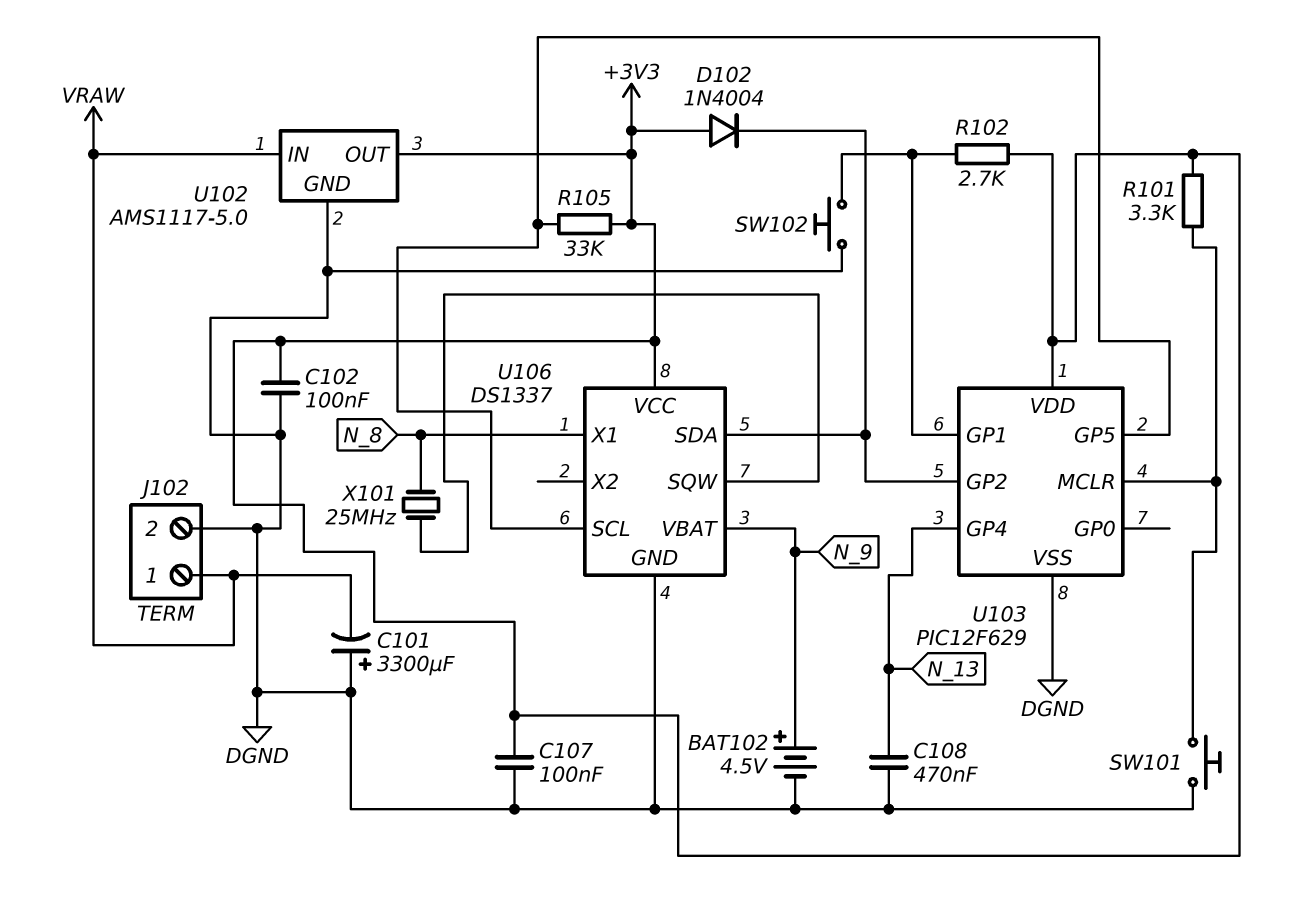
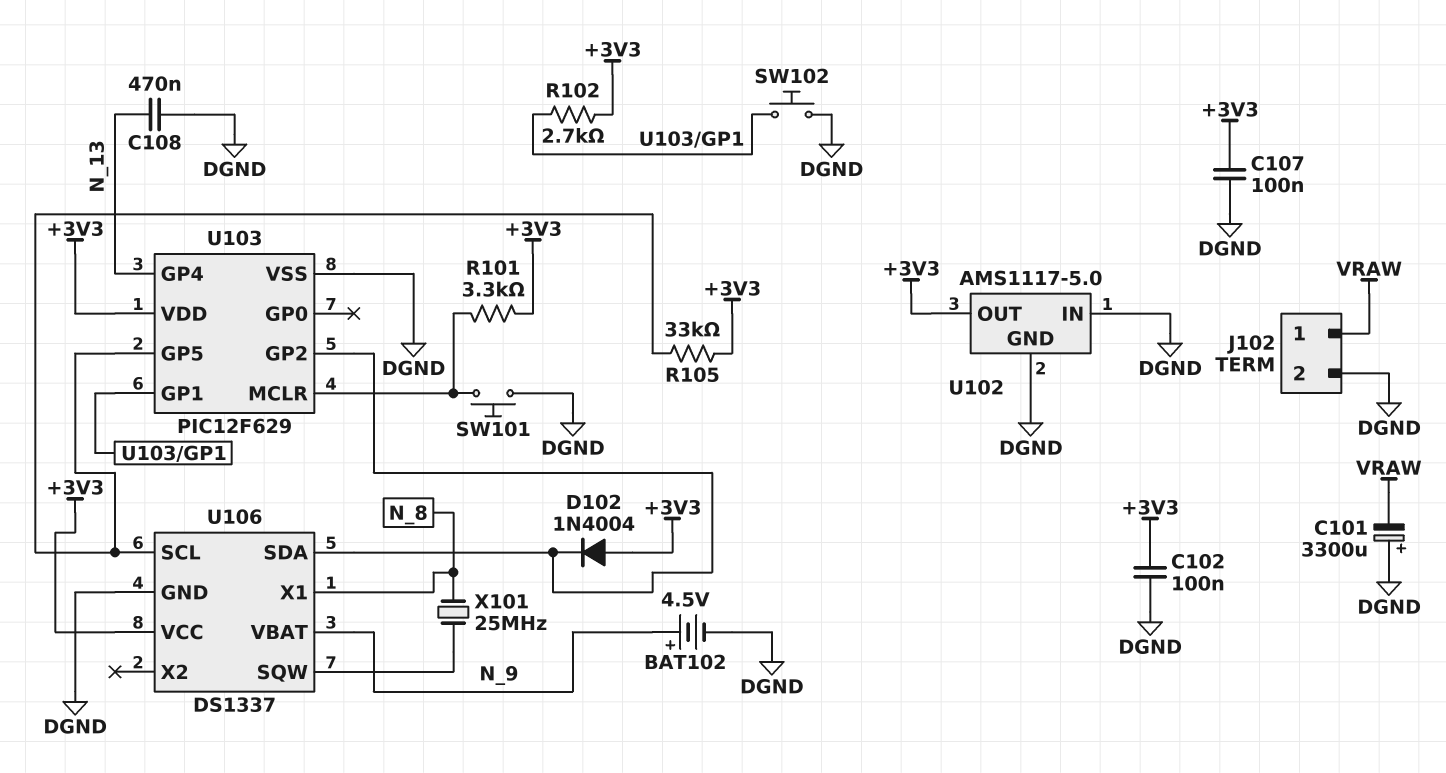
U102 pin IN: VRAW -> DGND

